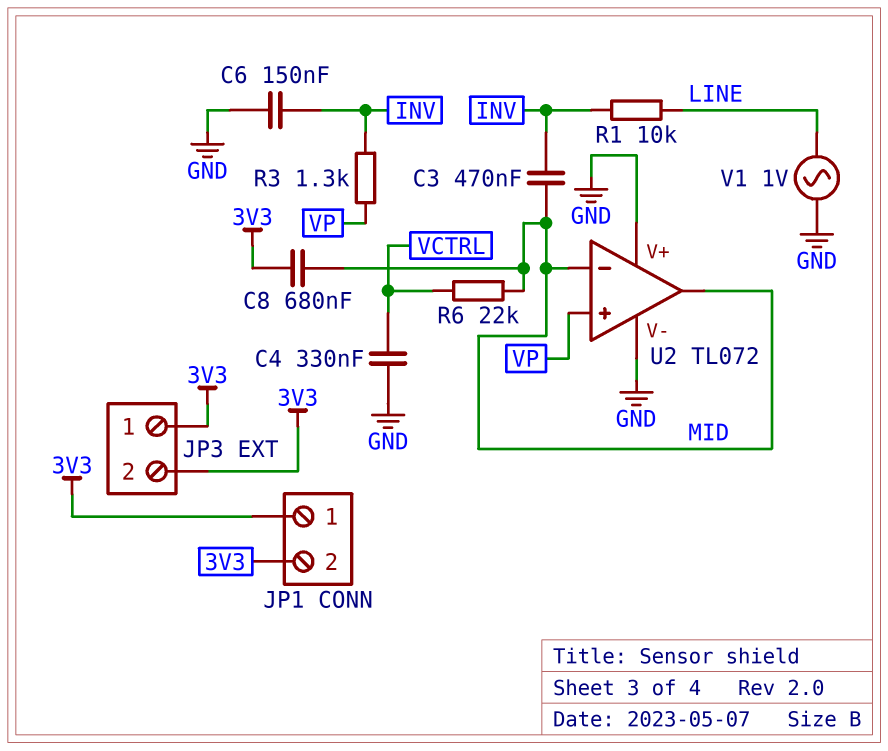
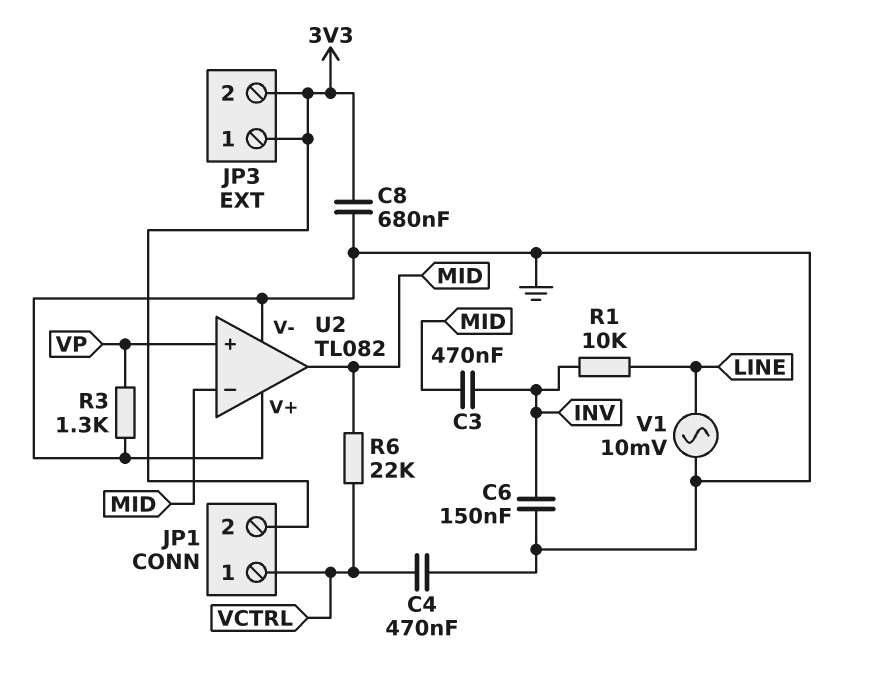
C4: 330nF (GND, VCTRL) -> 470nF (GND, VCTRL)
C8: 680nF (3V3, MID) -> 680nF (3V3, GND)
JP1 pin 1: 3V3 -> VCTRL
R3: 1.3k (INV, VP) -> 1.3k (GND, VP)
U2: TL072 -> TL082
V1: AC 1V (GND, LINE) -> AC 10mV (GND, LINE)

